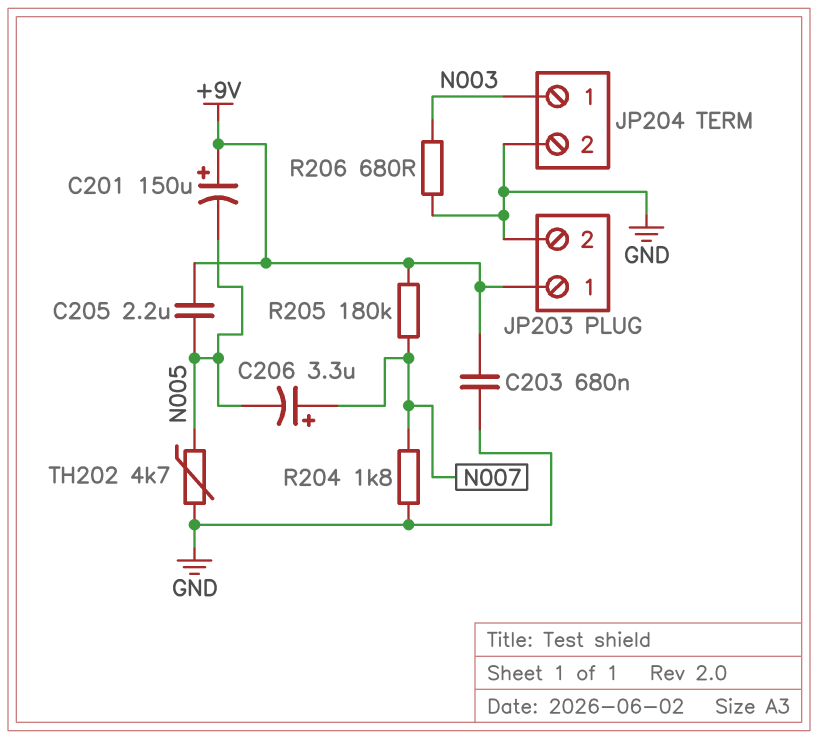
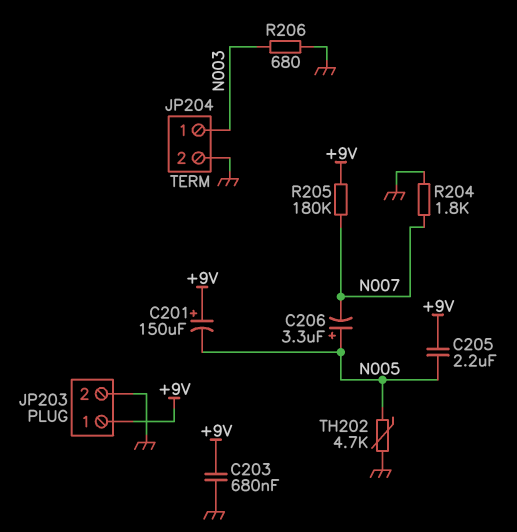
C206: 3.3uF (plus N007, minus N005) -> 3.3uF (plus N005, minus N007)

